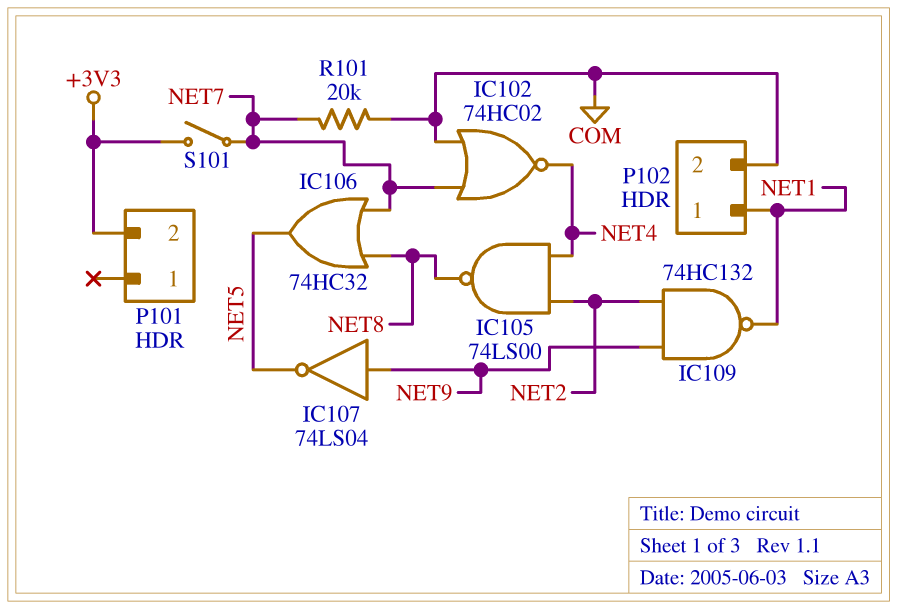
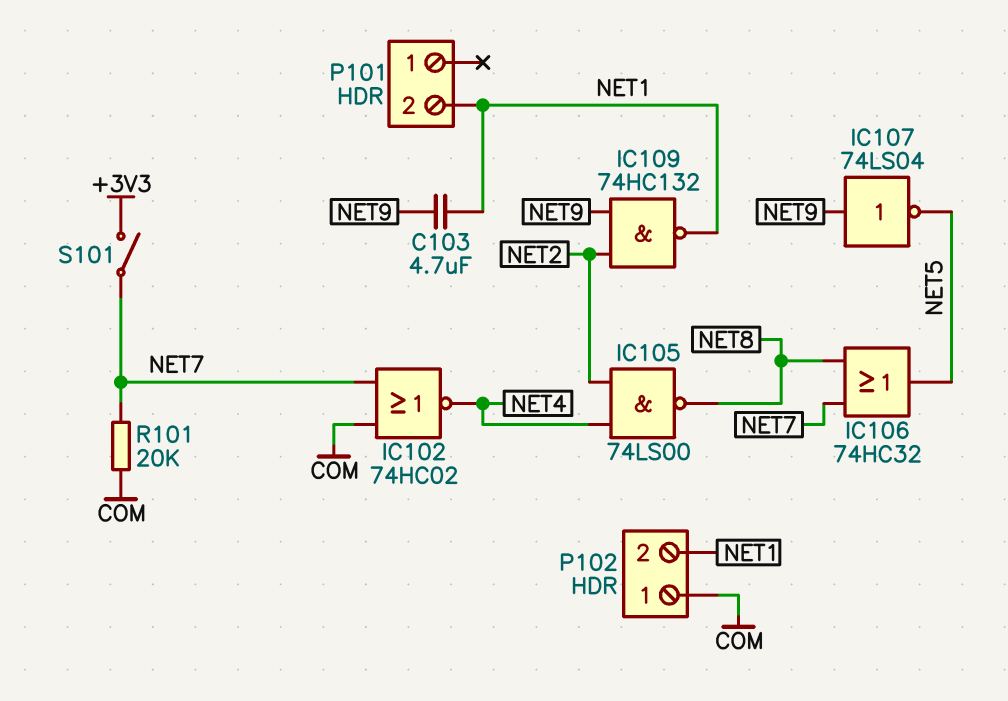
C103: none -> 4.7uF (NET1, NET9)
P101 pin 2: +3V3 -> NET1
P102 pin 1: NET1 -> COM
P102 pin 2: COM -> NET1

